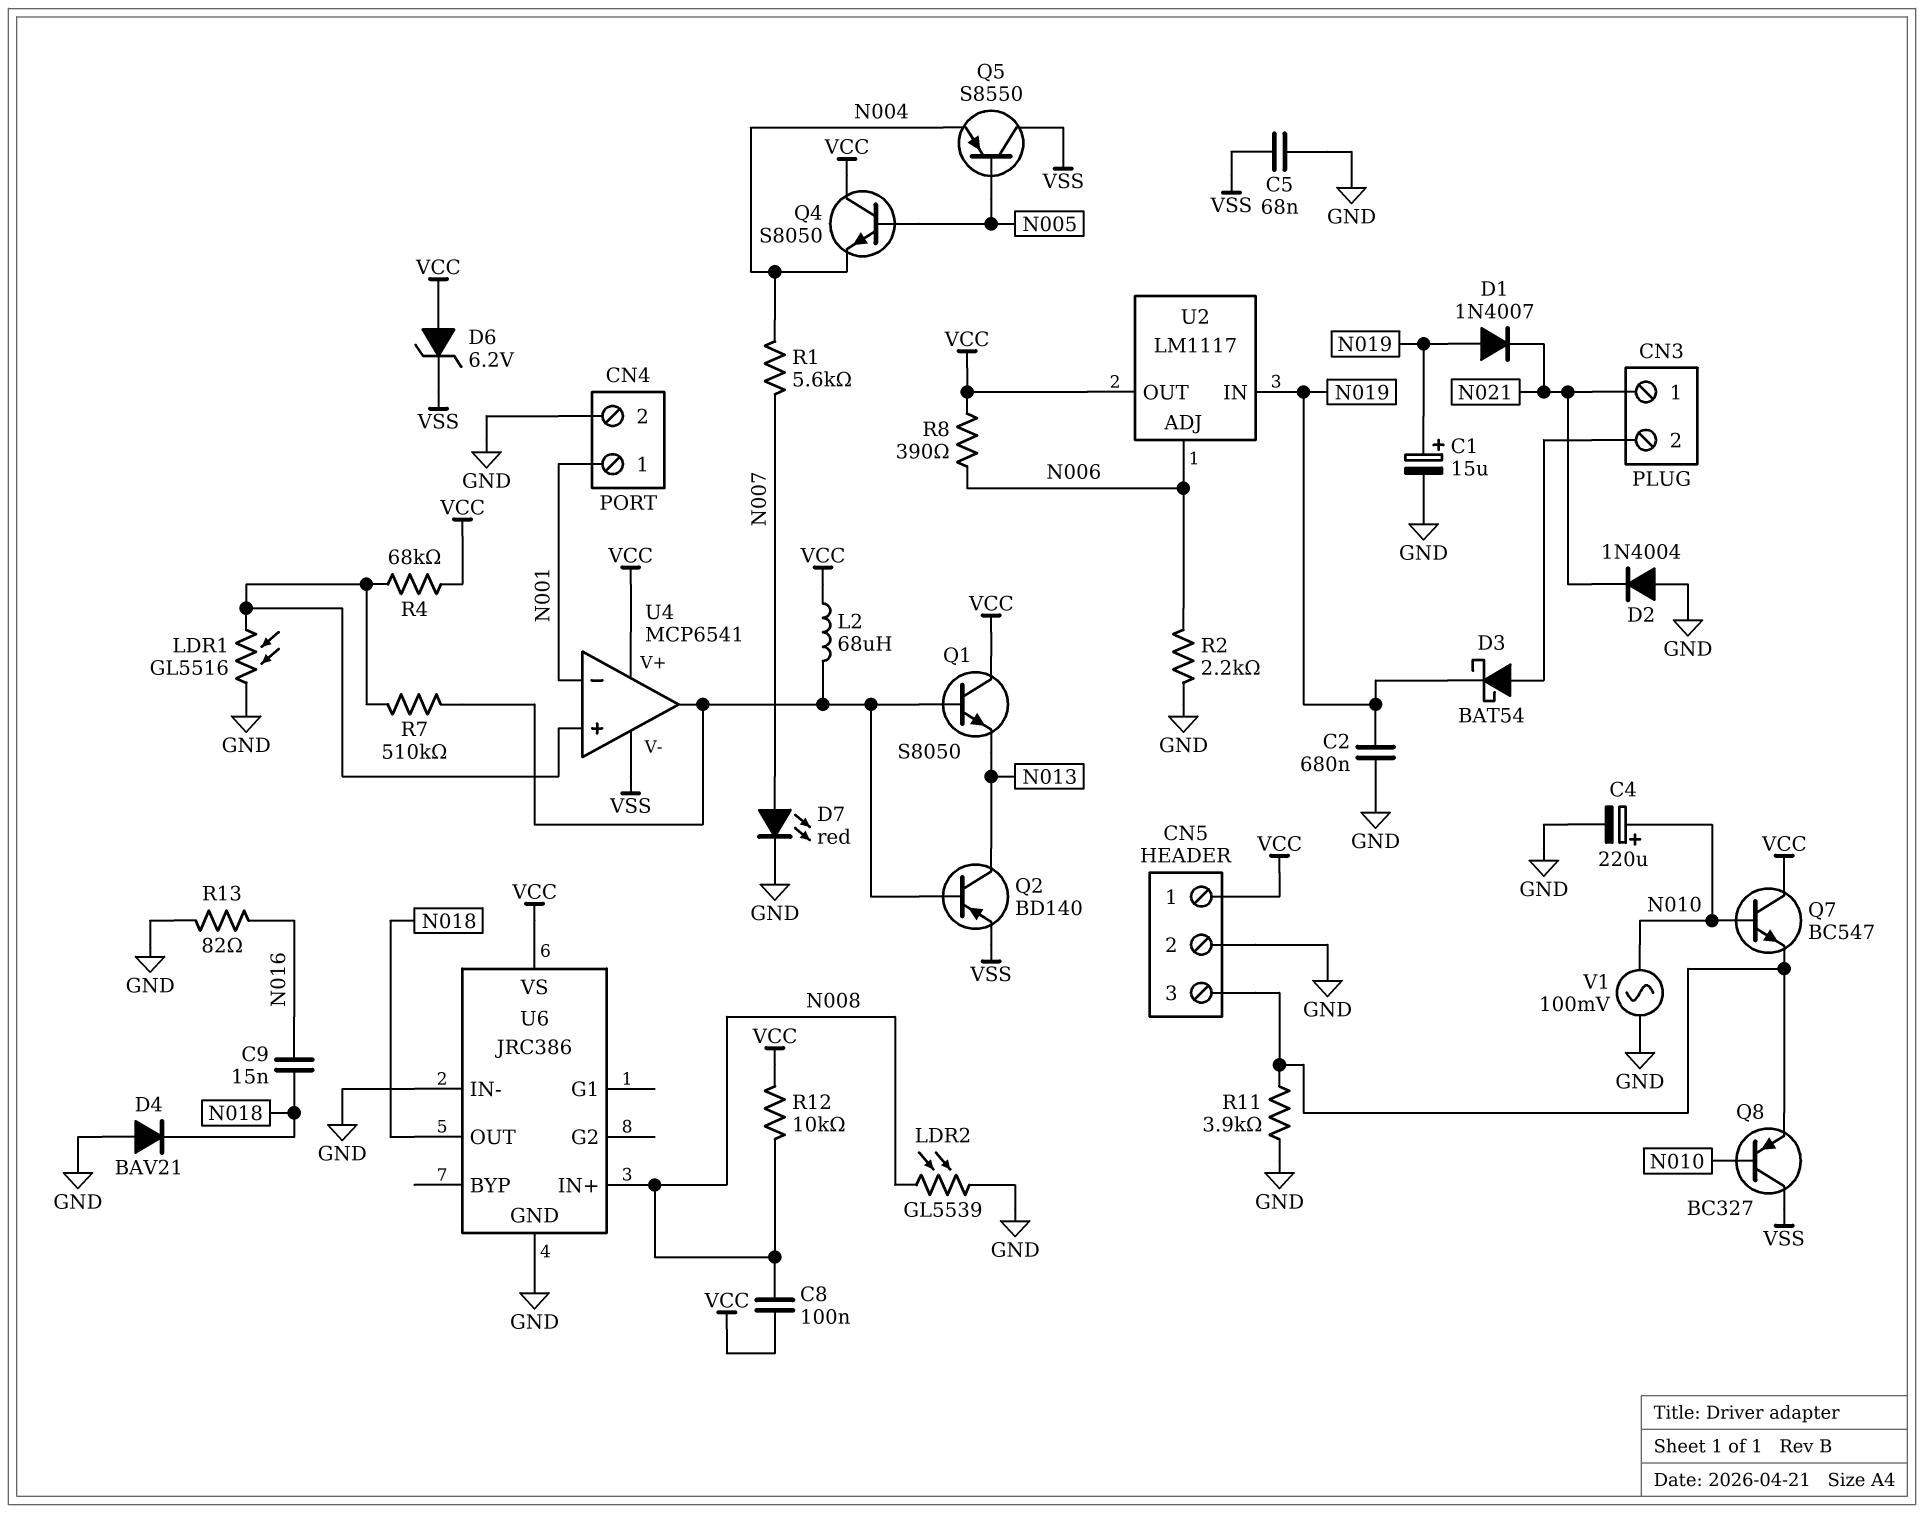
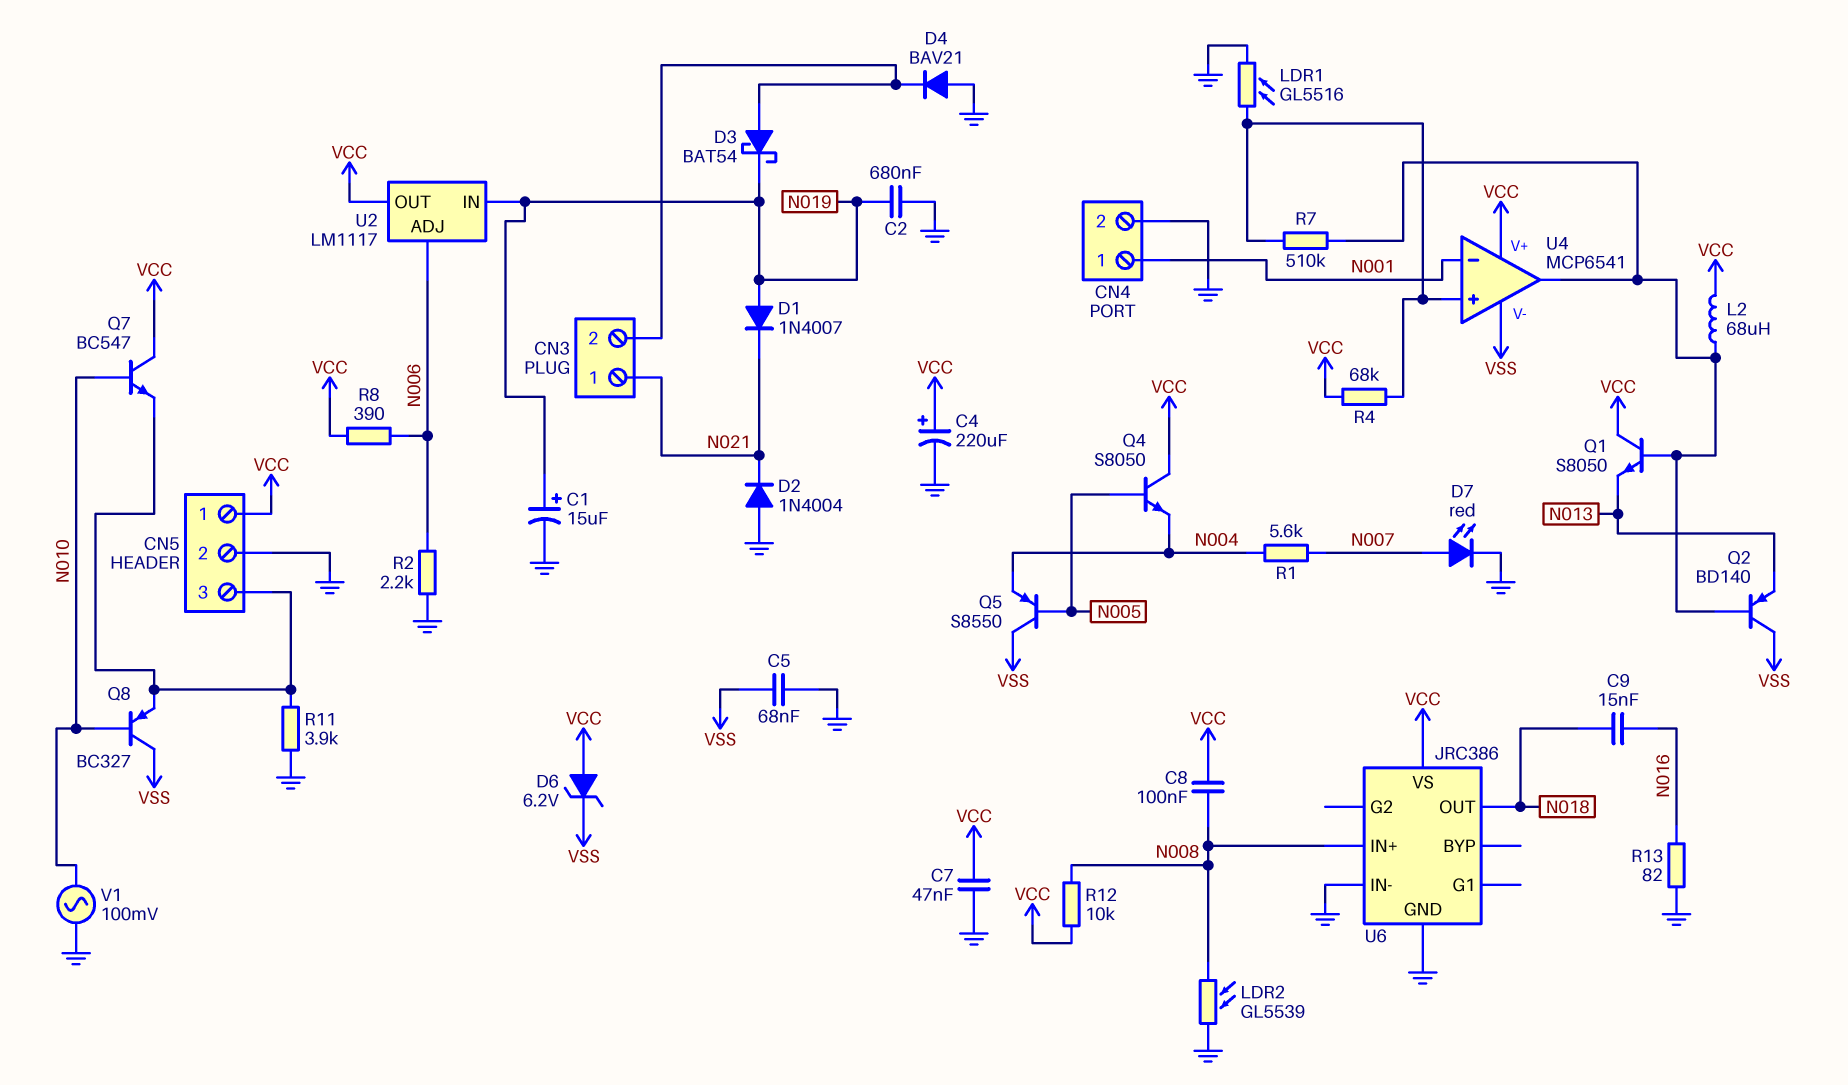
C4: 220uF (plus N010, minus GND) -> 220uF (plus VCC, minus GND)
C7: none -> 47nF (GND, VCC)
D4: diode BAV21 (A GND, K N018) -> diode BAV21 (A GND, K CN3/2)
Q2: PNP BD140 (B U4/out, C N013, E VSS) -> PNP BD140 (B U4/out, C VSS, E N013)

